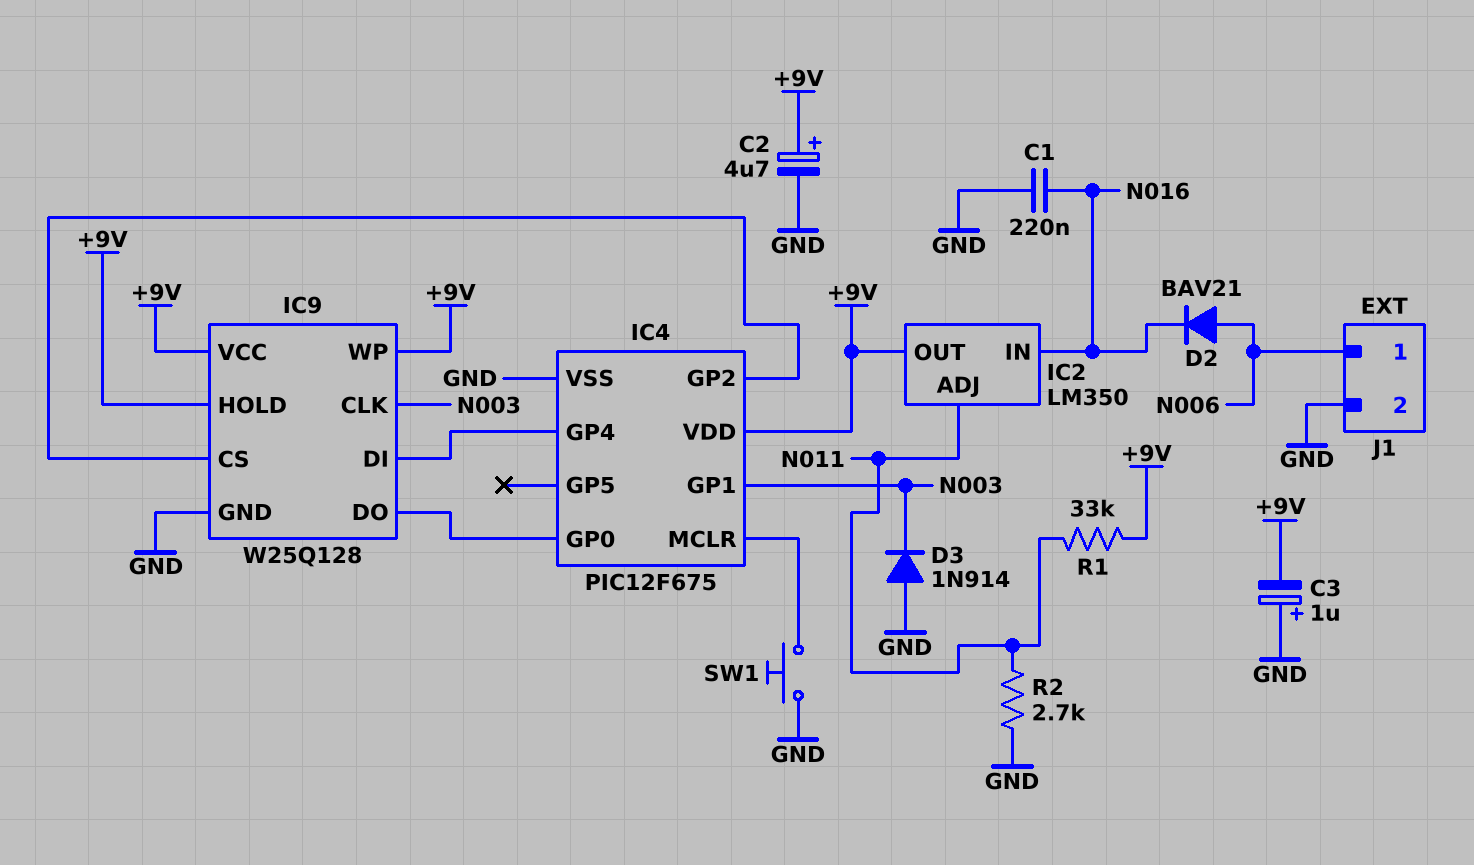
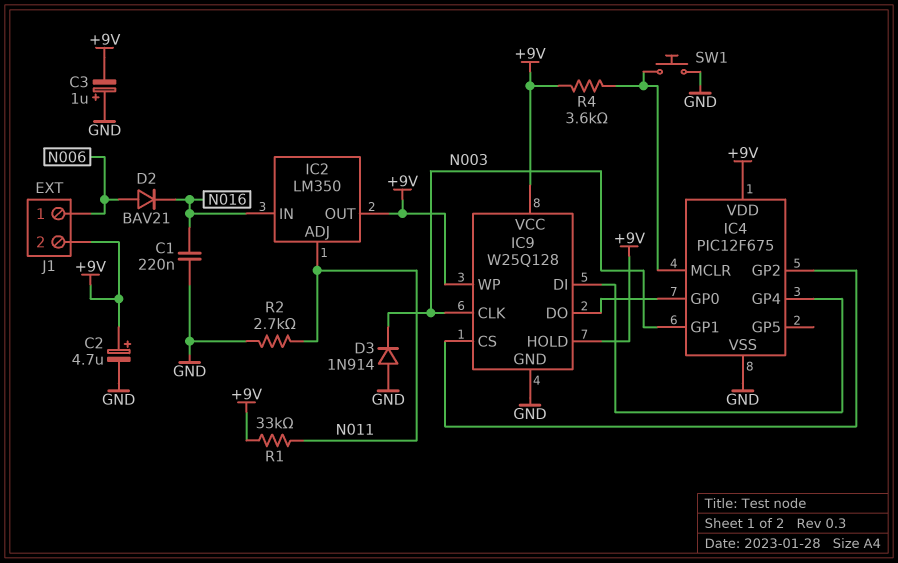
J1 pin 2: GND -> +9V
R4: none -> 3.6k (+9V, IC4/MCLR)

